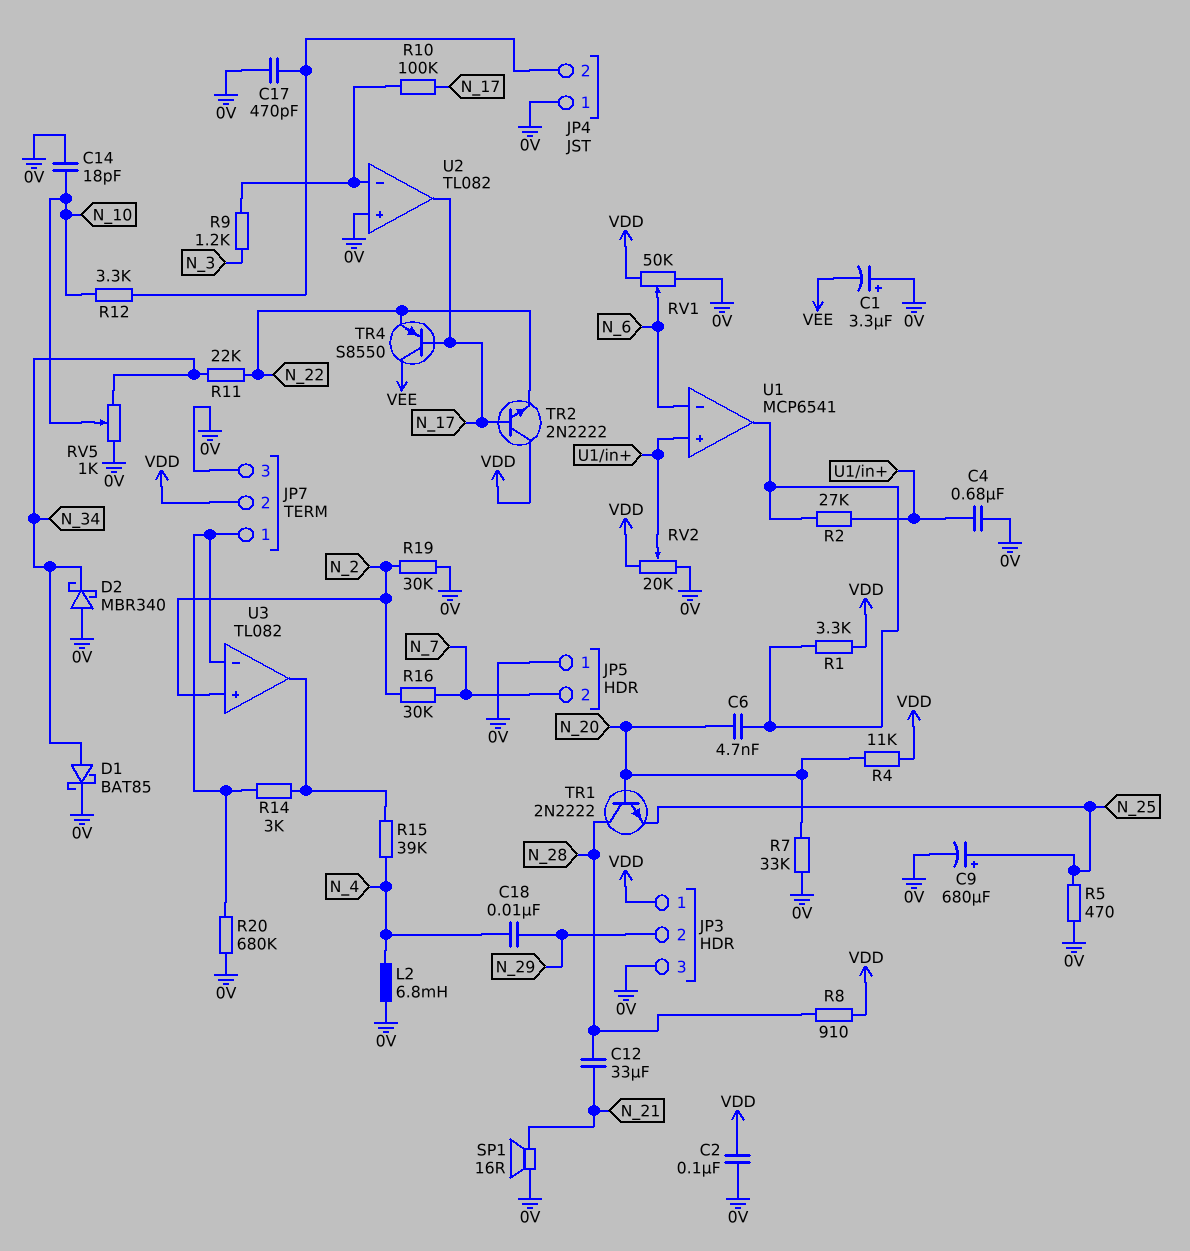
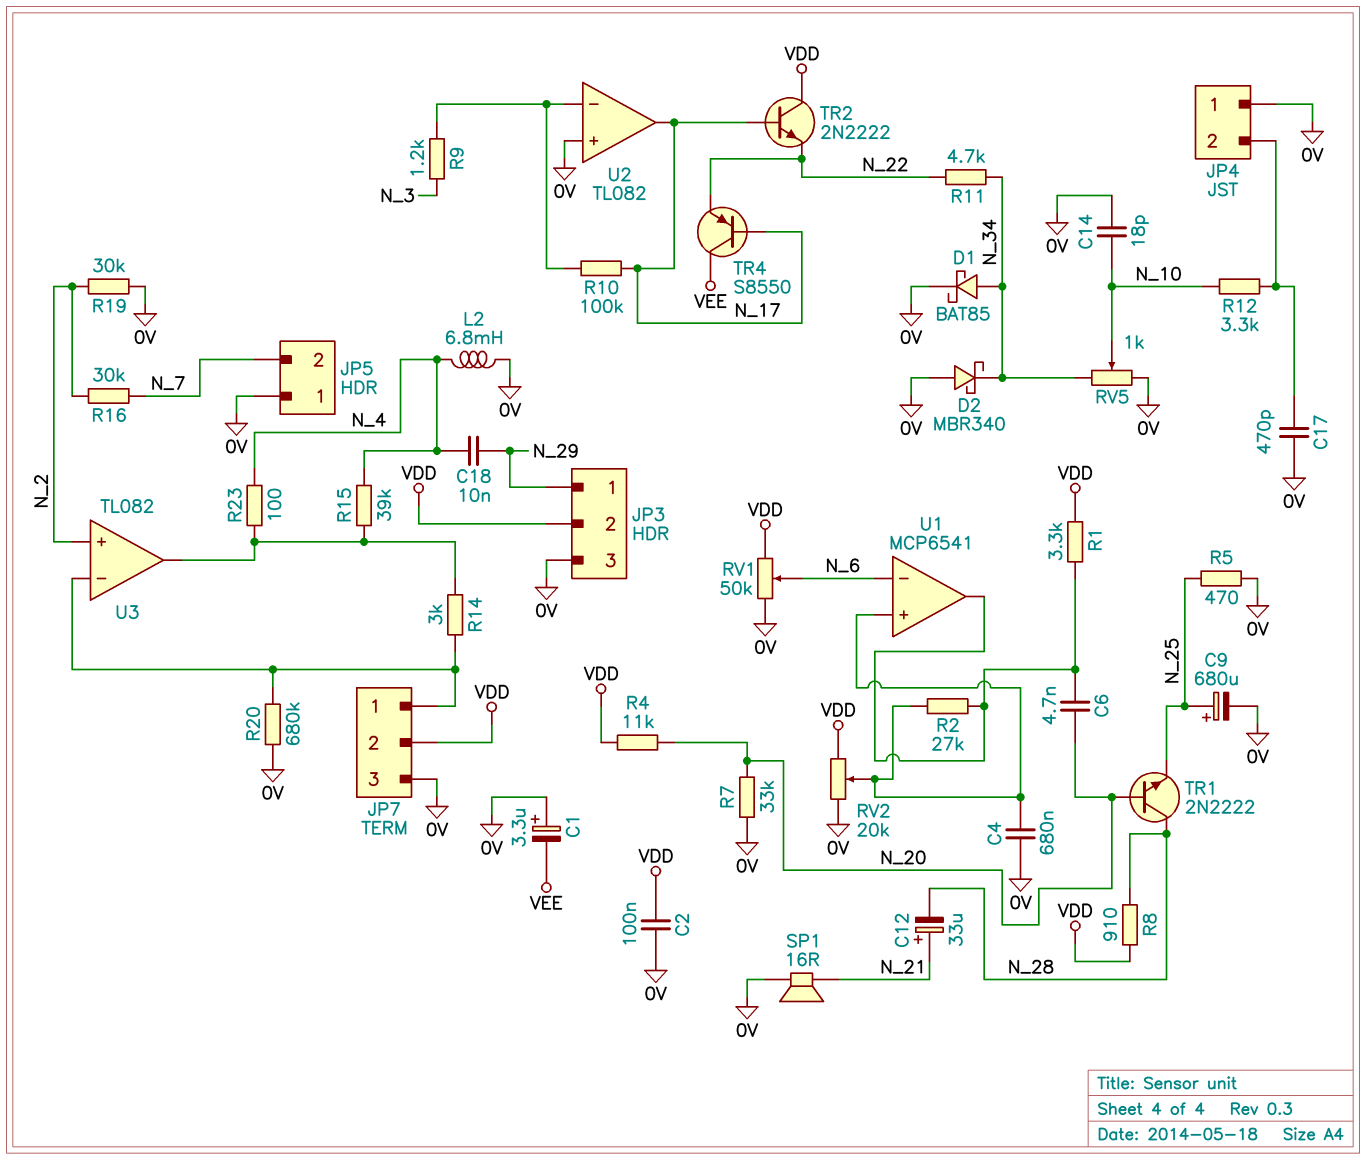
C12: 33uF (N_21, N_28) -> 33uF (plus N_21, minus N_28)
JP3 pin 1: VDD -> N_29
JP3 pin 2: N_29 -> VDD
R11: 22k (N_22, N_34) -> 4.7k (N_22, N_34)
R23: none -> 100 (N_4, U3/out)

